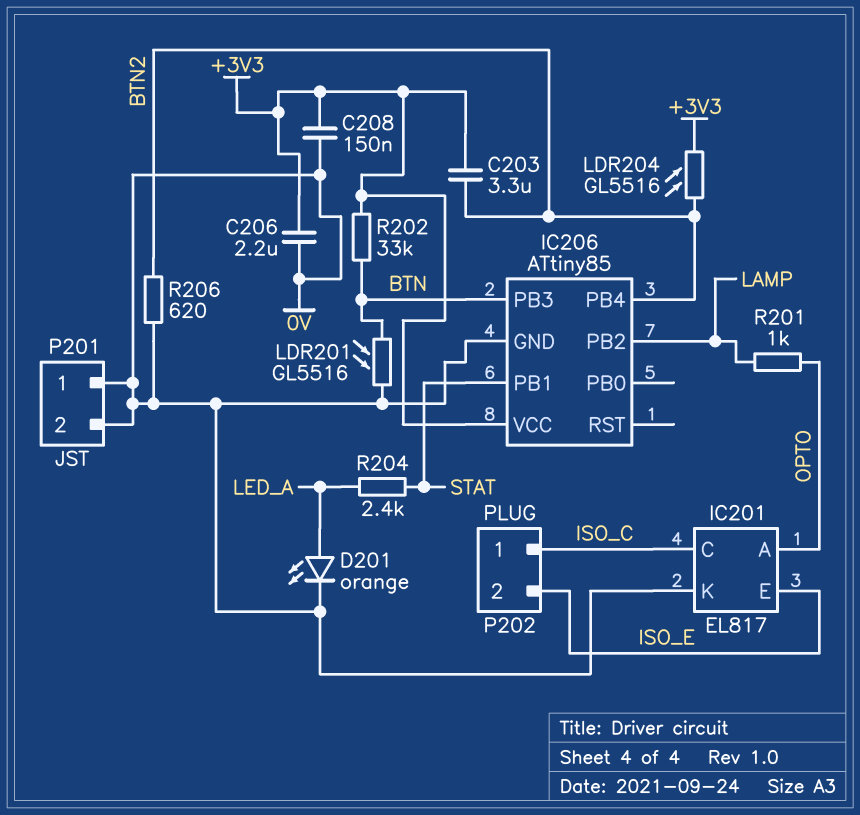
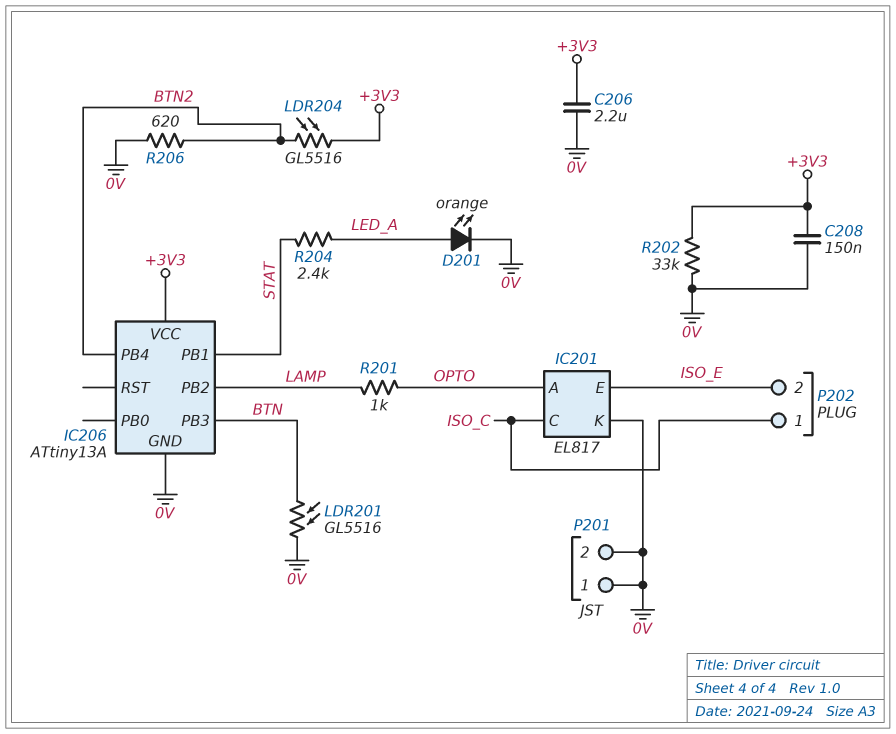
C203: 3.3uF (+3V3, BTN2) -> none
IC206: ATtiny85 -> ATtiny13A
R202: 33k (+3V3, BTN) -> 33k (+3V3, 0V)

